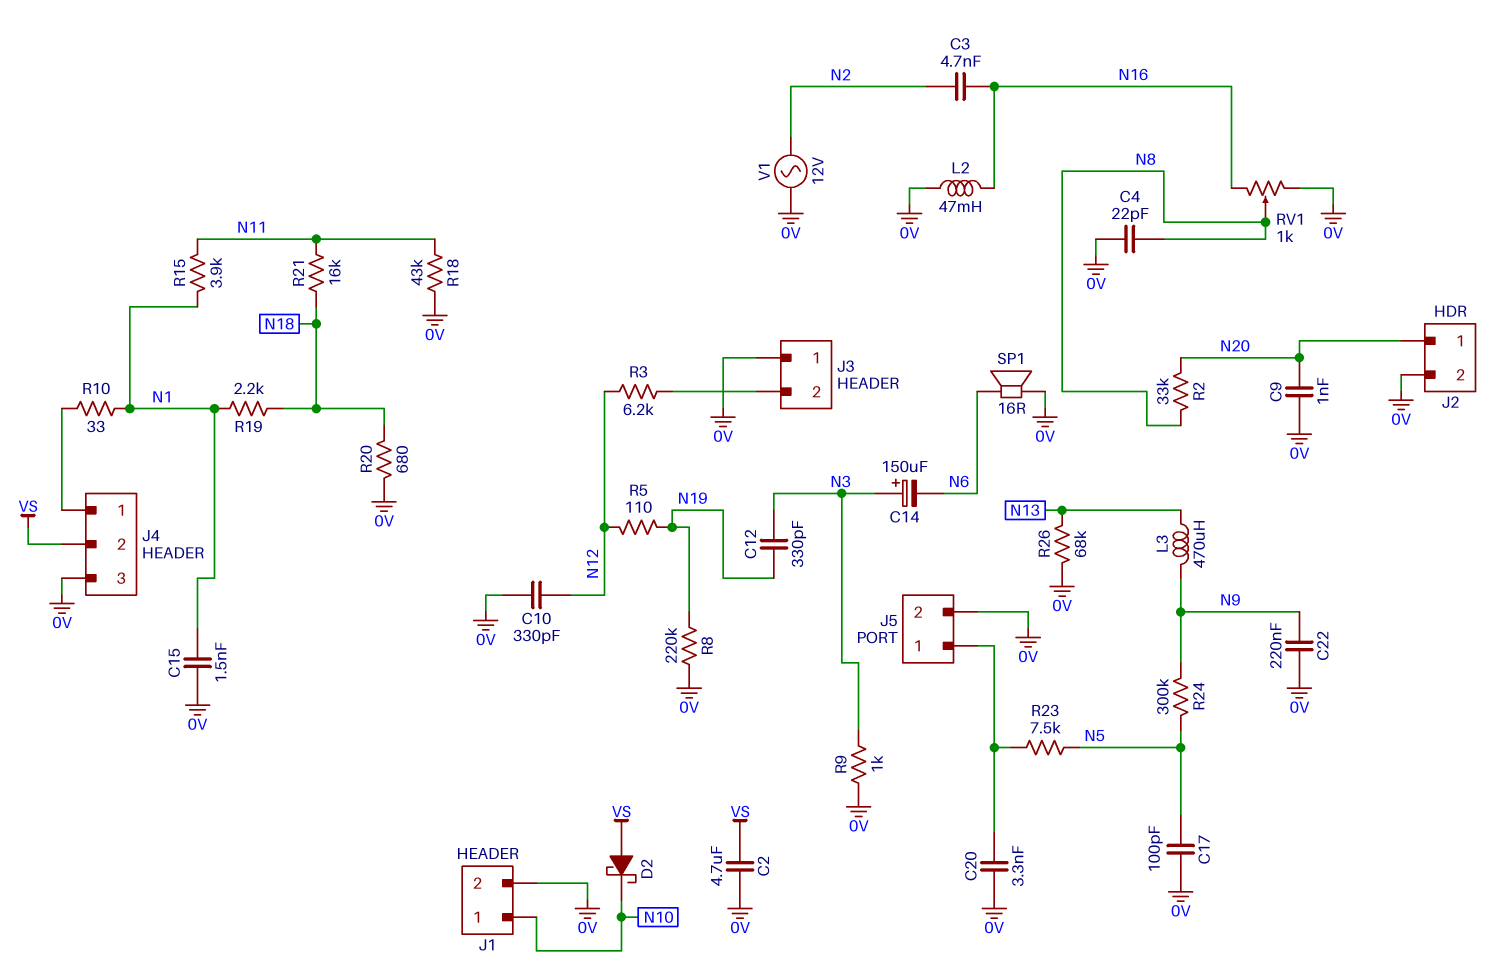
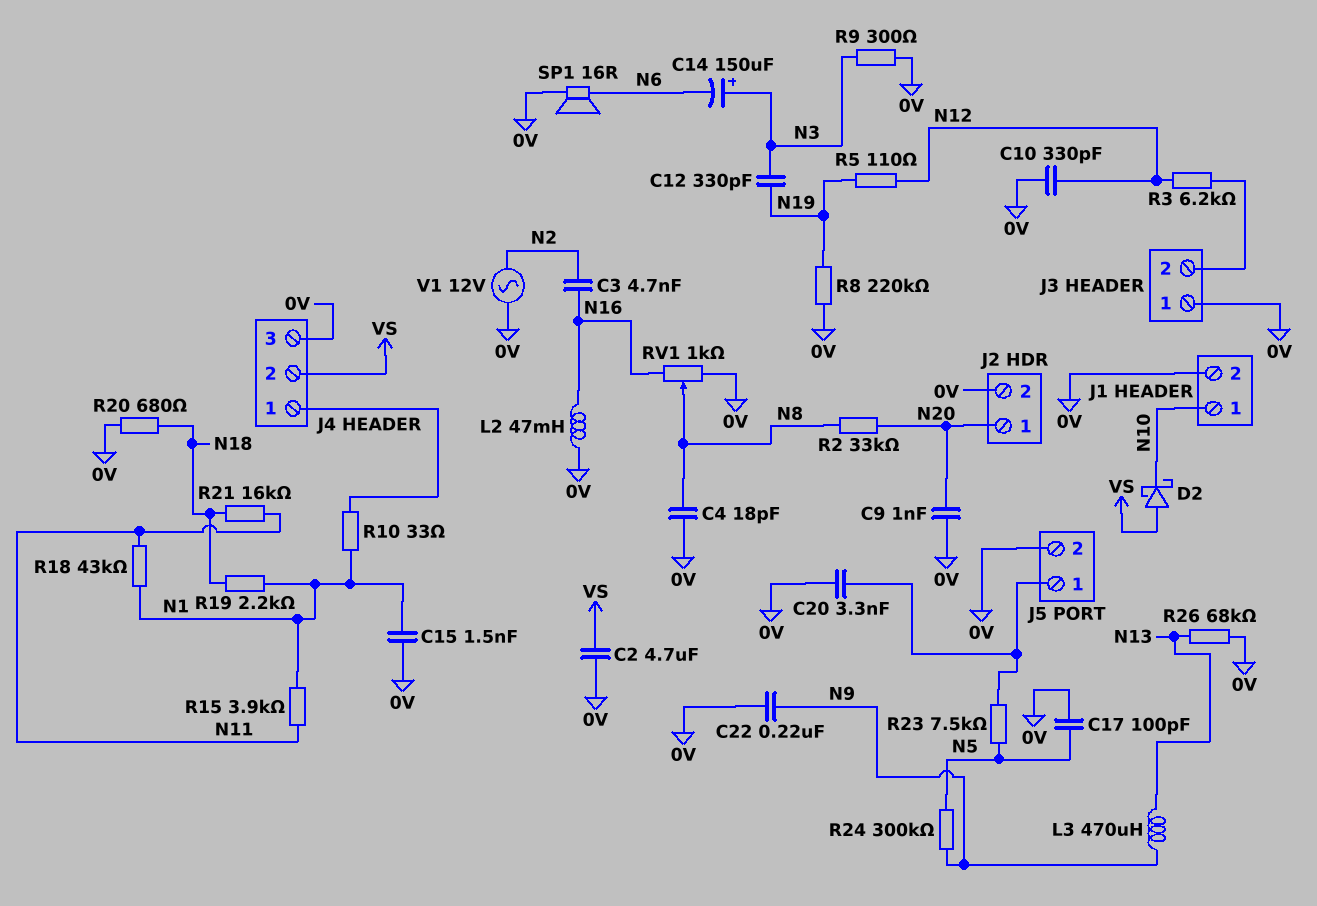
C4: 22pF (0V, N8) -> 18pF (0V, N8)
R9: 1k (0V, N3) -> 300 (0V, N3)
R18: 43k (0V, N11) -> 43k (N1, N11)

